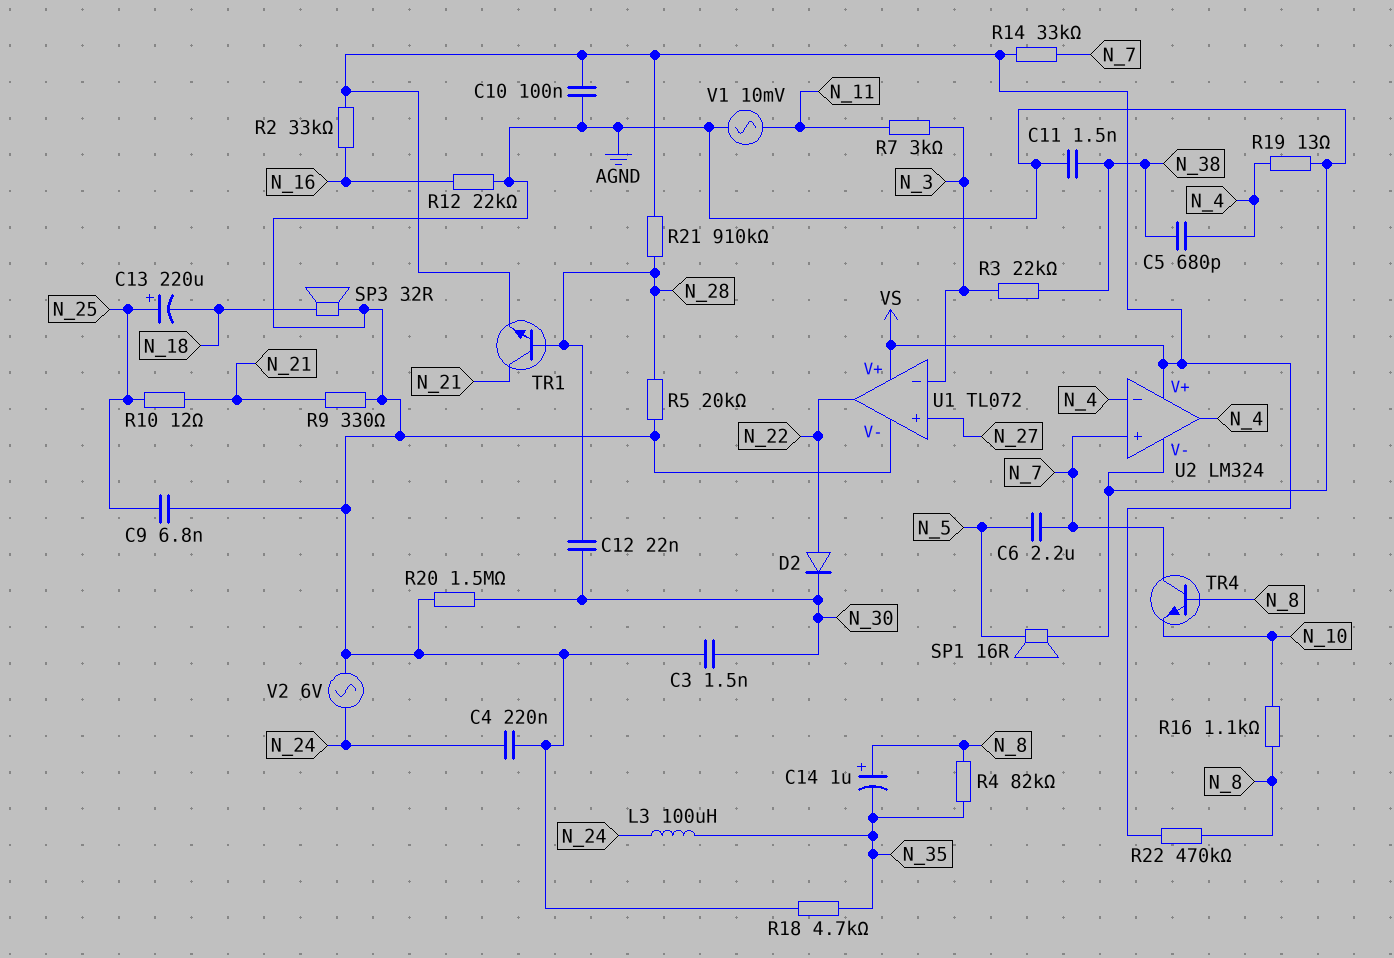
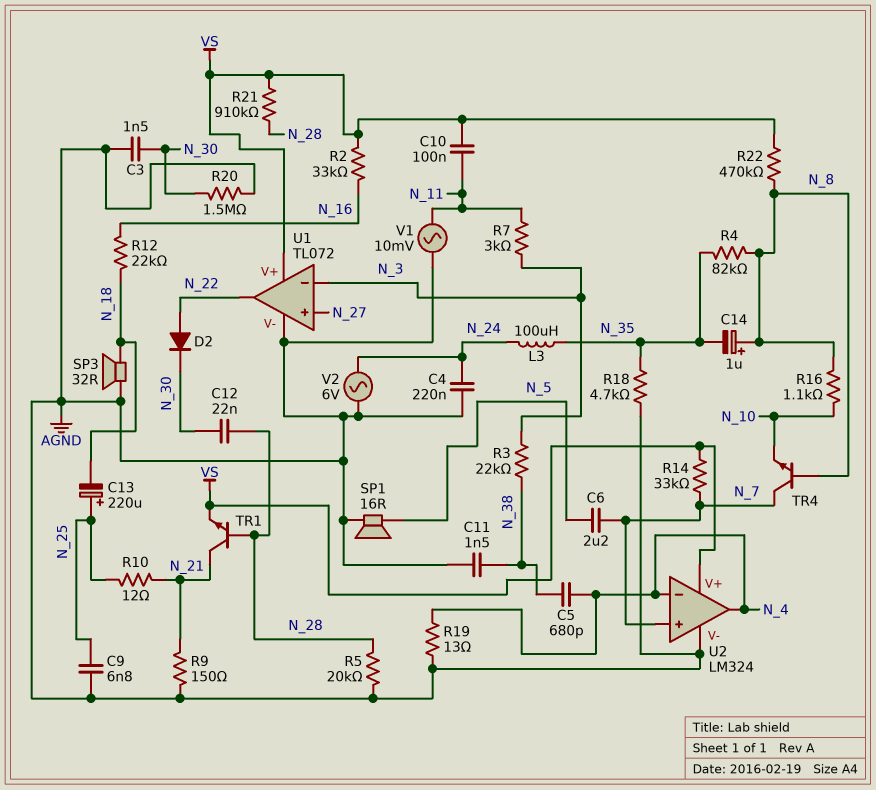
C10: 100nF (AGND, VS) -> 100nF (N_11, VS)
R9: 330 (AGND, N_21) -> 150 (AGND, N_21)
R12: 22k (AGND, N_16) -> 22k (N_16, N_18)

